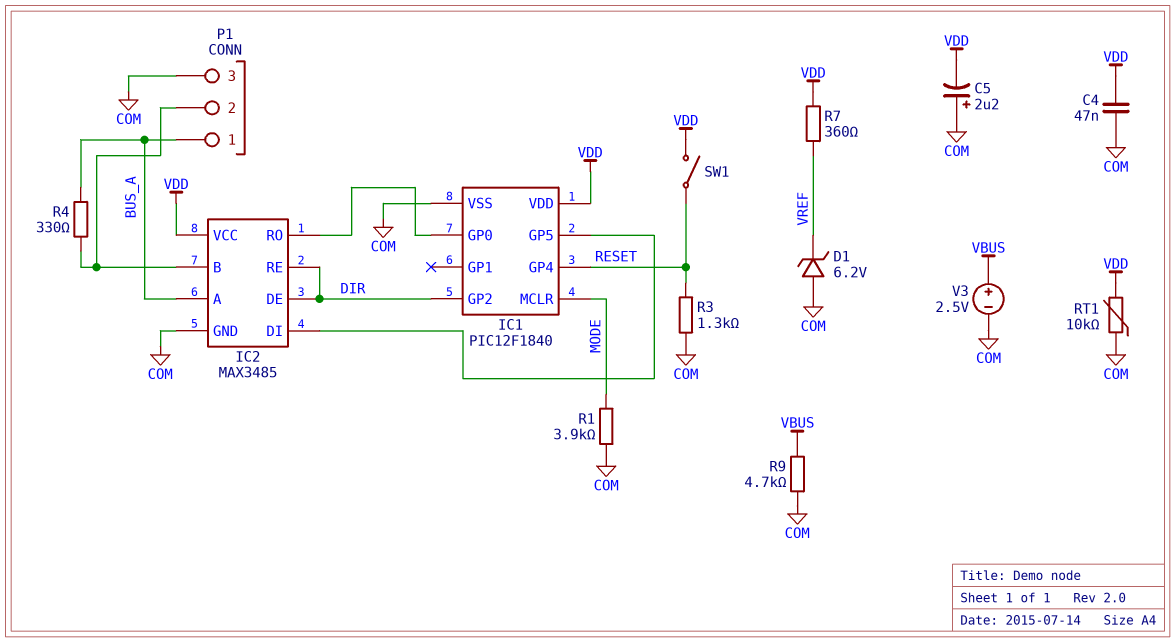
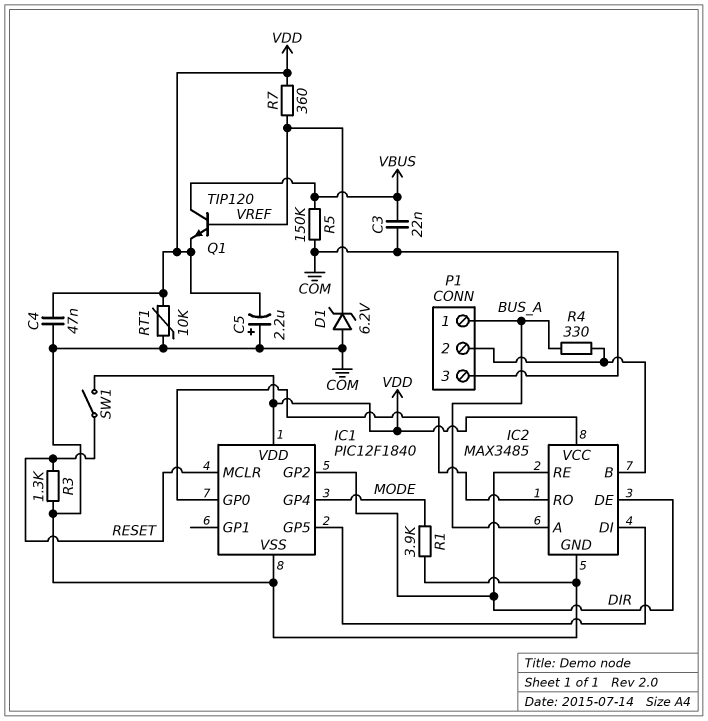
C3: none -> 22nF (COM, VBUS)
IC1 pin GP4: RESET -> MODE
IC1 pin MCLR: MODE -> RESET
Q1: none -> NPN TIP120 (B VREF, C VBUS, E VDD)
R5: none -> 150k (COM, VBUS)
R9: 4.7k (COM, VBUS) -> none
V3: 2.5V (plus VBUS, minus COM) -> none

